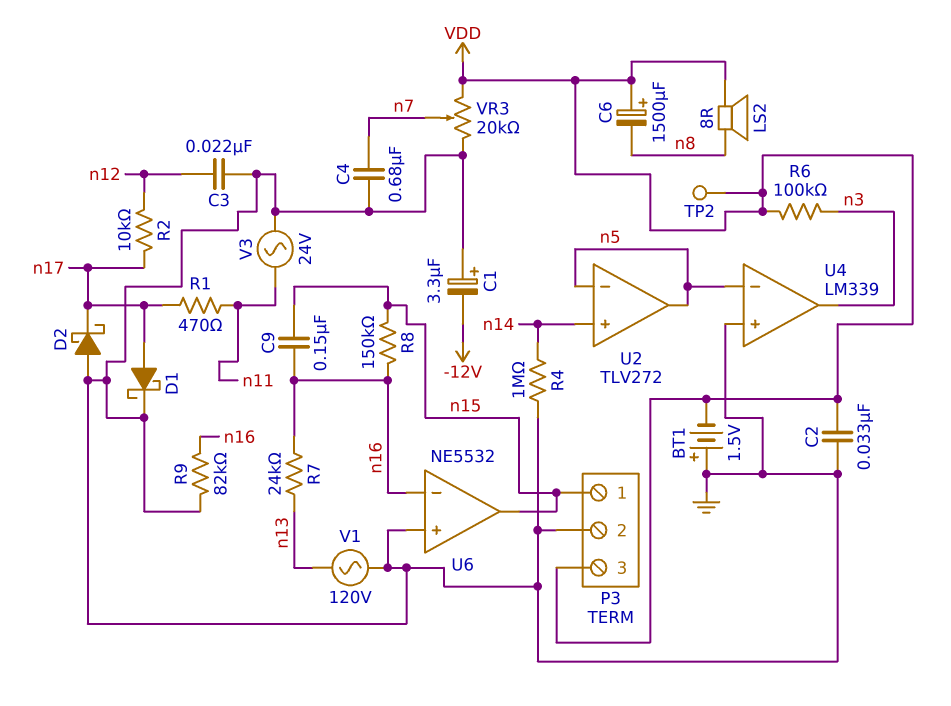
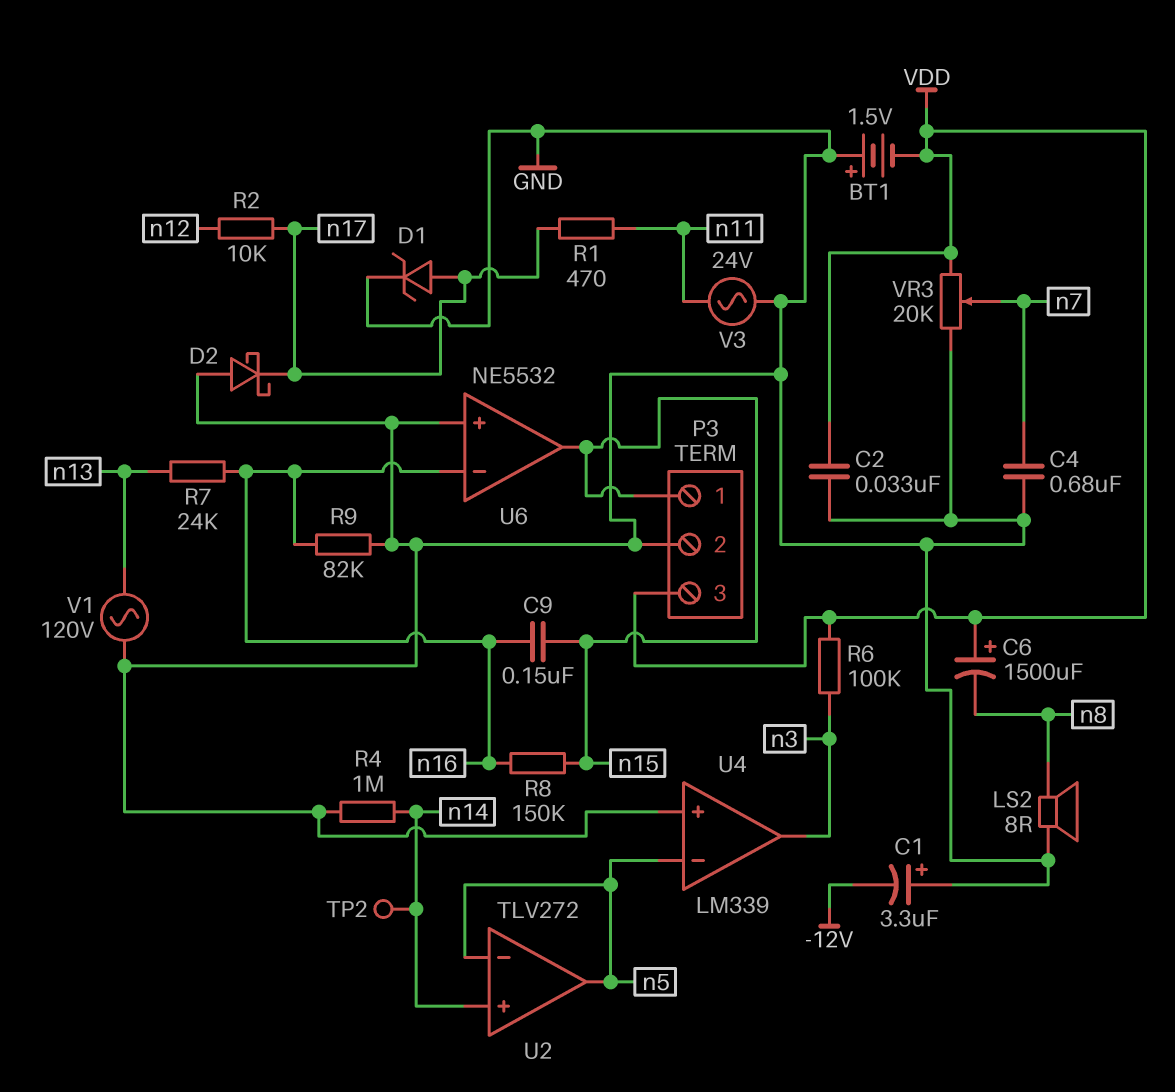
C3: 22nF (GND, n12) -> none
D1: schottky (A n17, K GND) -> zener (A n17, K GND)
LS2: speaker 8R (VDD, n8) -> speaker 8R (GND, n8)
TP2: test point (VDD) -> test point (n14)

